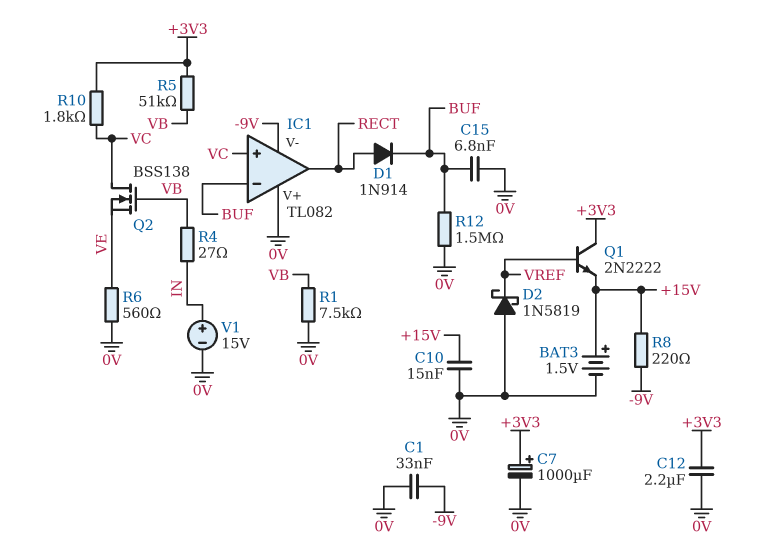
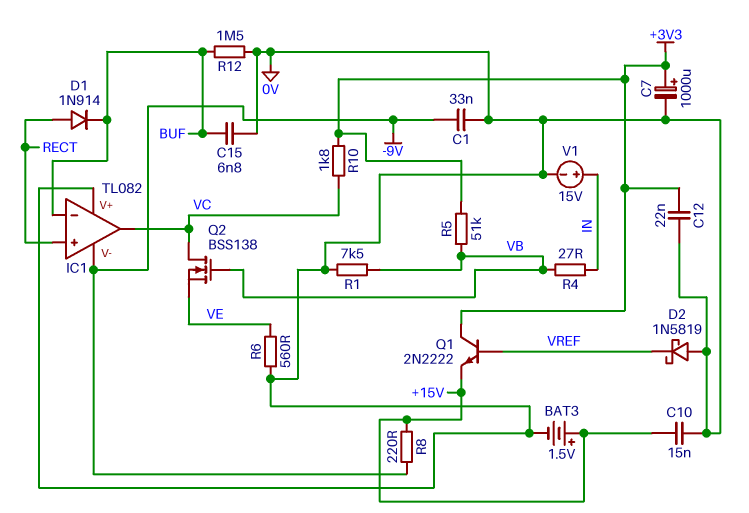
C12: 2.2uF (+3V3, 0V) -> 22nF (+3V3, 0V)
IC1 pin in+: VC -> RECT
IC1 pin out: RECT -> VC

